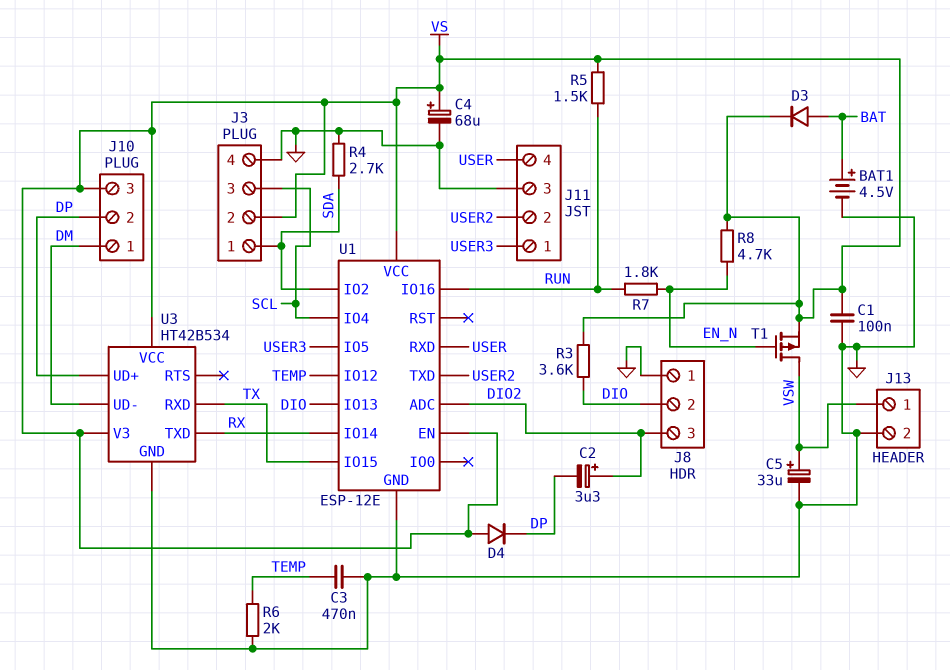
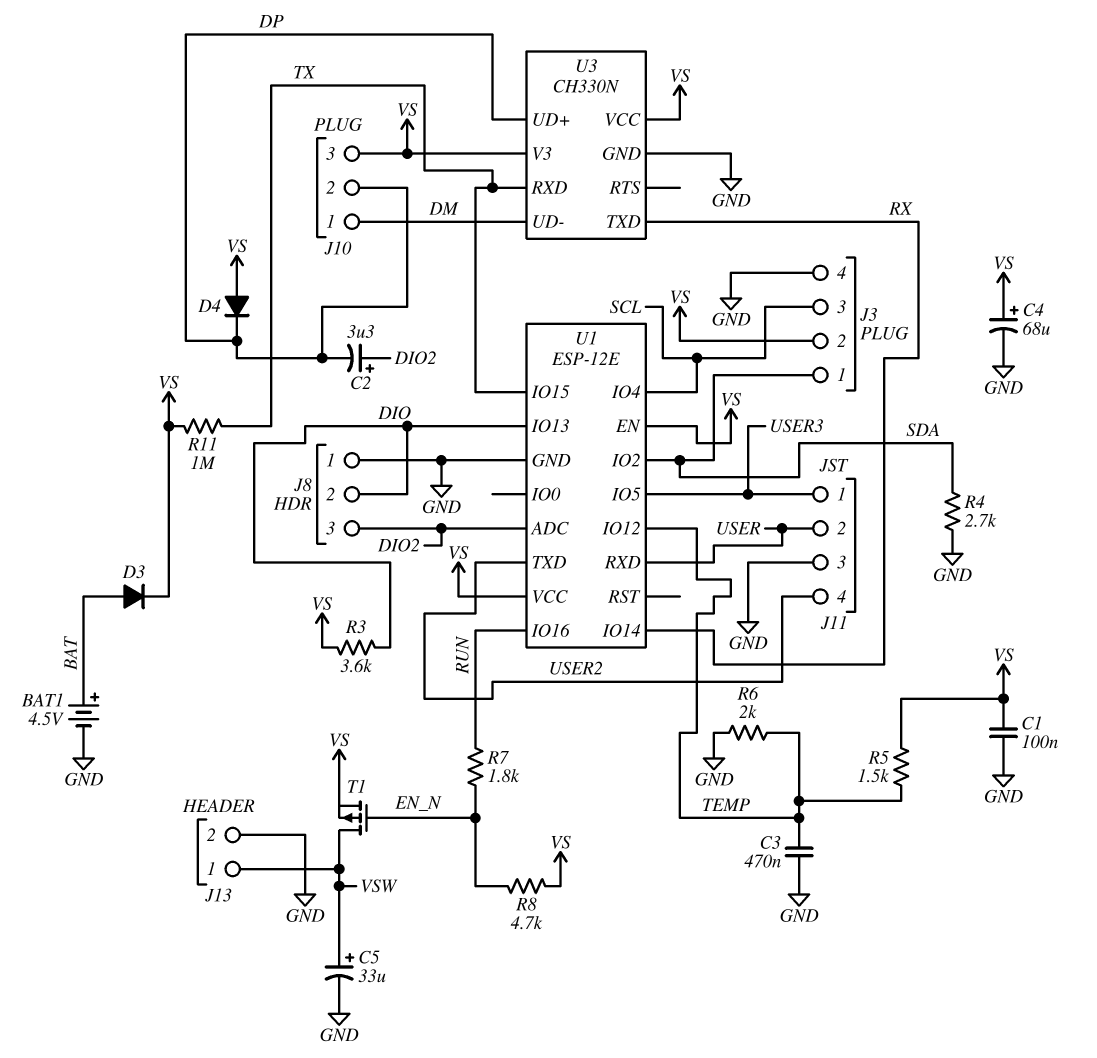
J11 pin 2: USER2 -> USER
J11 pin 4: USER -> USER2
R5: 1.5k (RUN, VS) -> 1.5k (TEMP, VS)
R11: none -> 1M (TX, VS)
U3: HT42B534 -> CH330N

